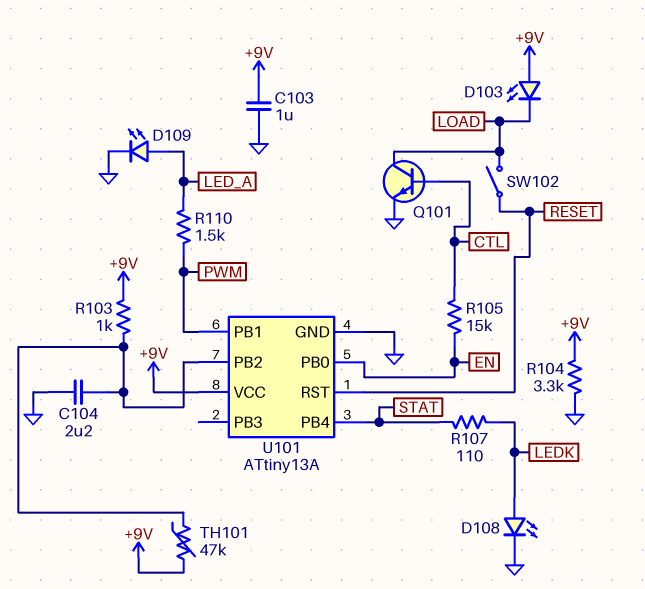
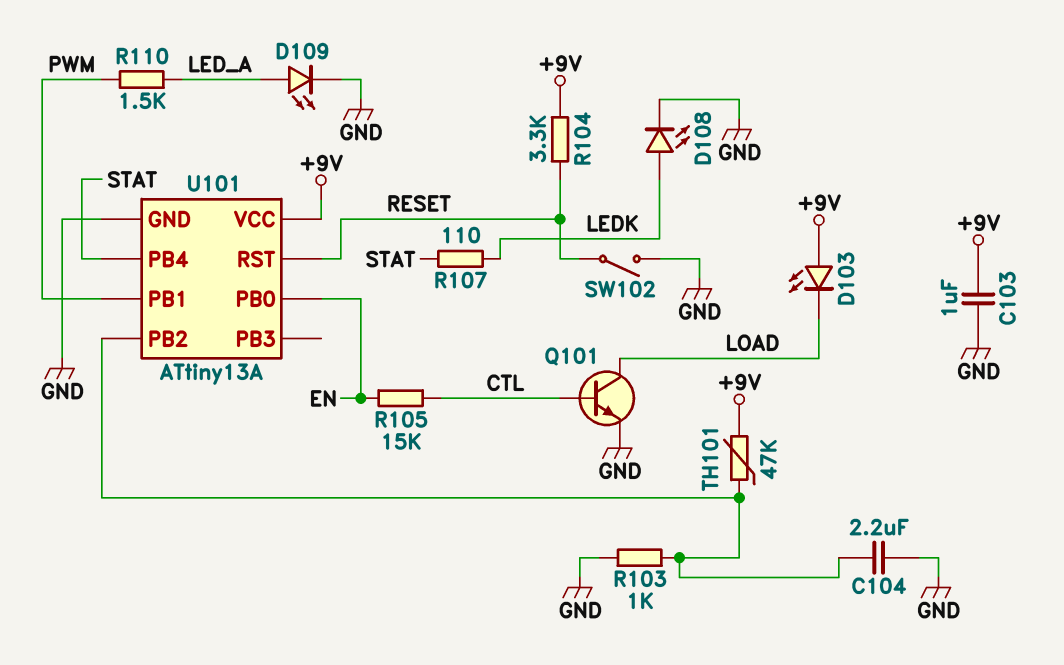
R103: 1k (+9V, U101/PB2) -> 1k (GND, U101/PB2)
R104: 3.3k (+9V, GND) -> 3.3k (+9V, RESET)
SW102: switch (LOAD, RESET) -> switch (GND, RESET)

